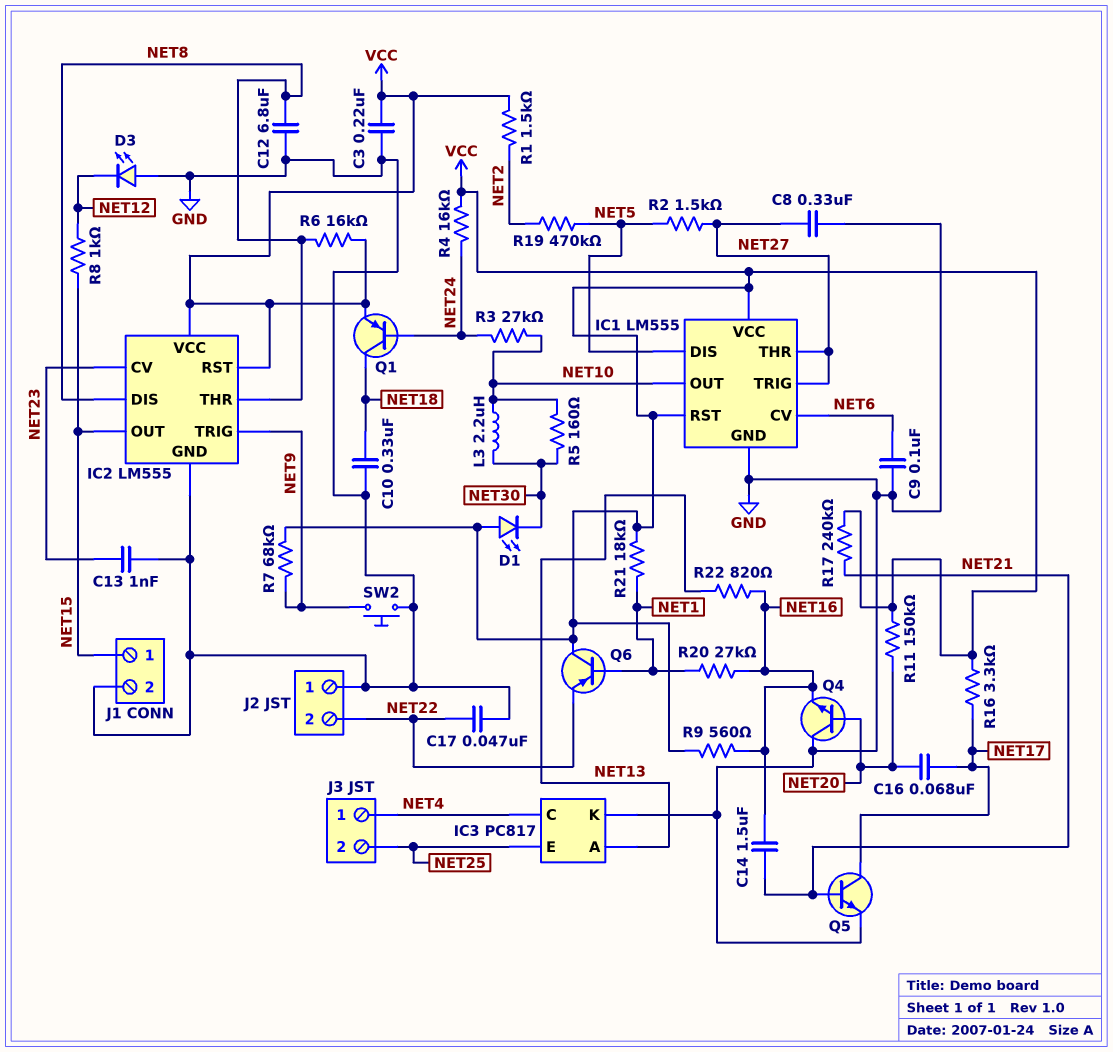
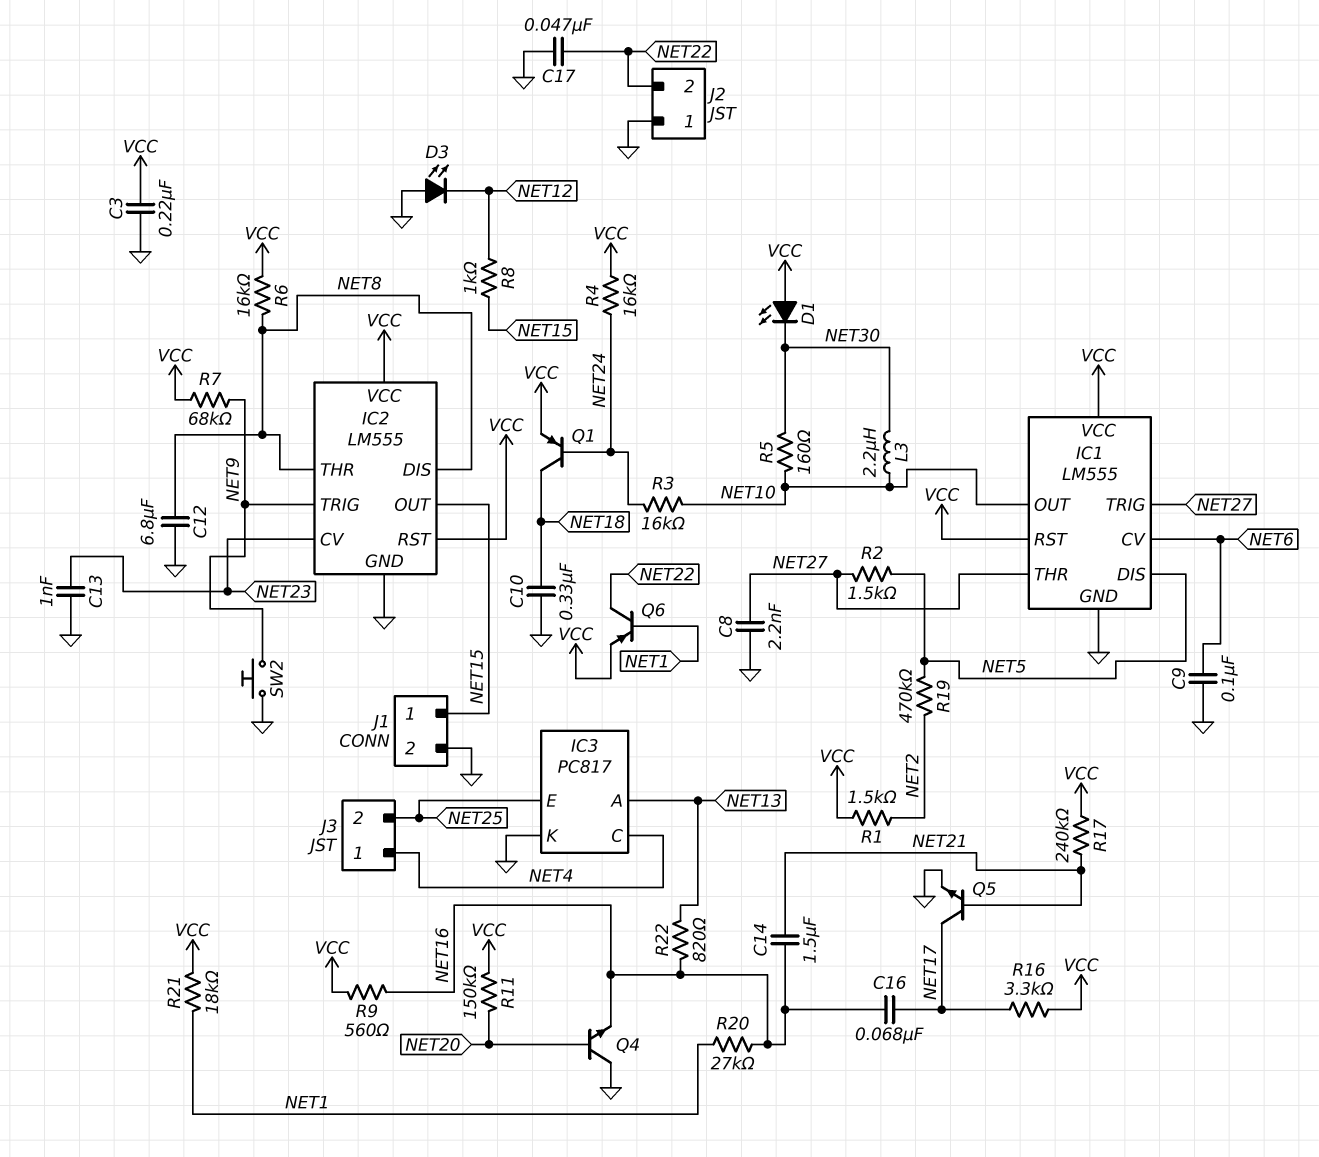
C8: 330nF (GND, NET27) -> 2.2nF (GND, NET27)
C16: 68nF (NET17, NET20) -> 68nF (NET16, NET17)
Q6: PNP (B NET1, C VCC, E NET22) -> PNP (B NET1, C NET22, E VCC)
R3: 27k (NET10, NET24) -> 16k (NET10, NET24)

